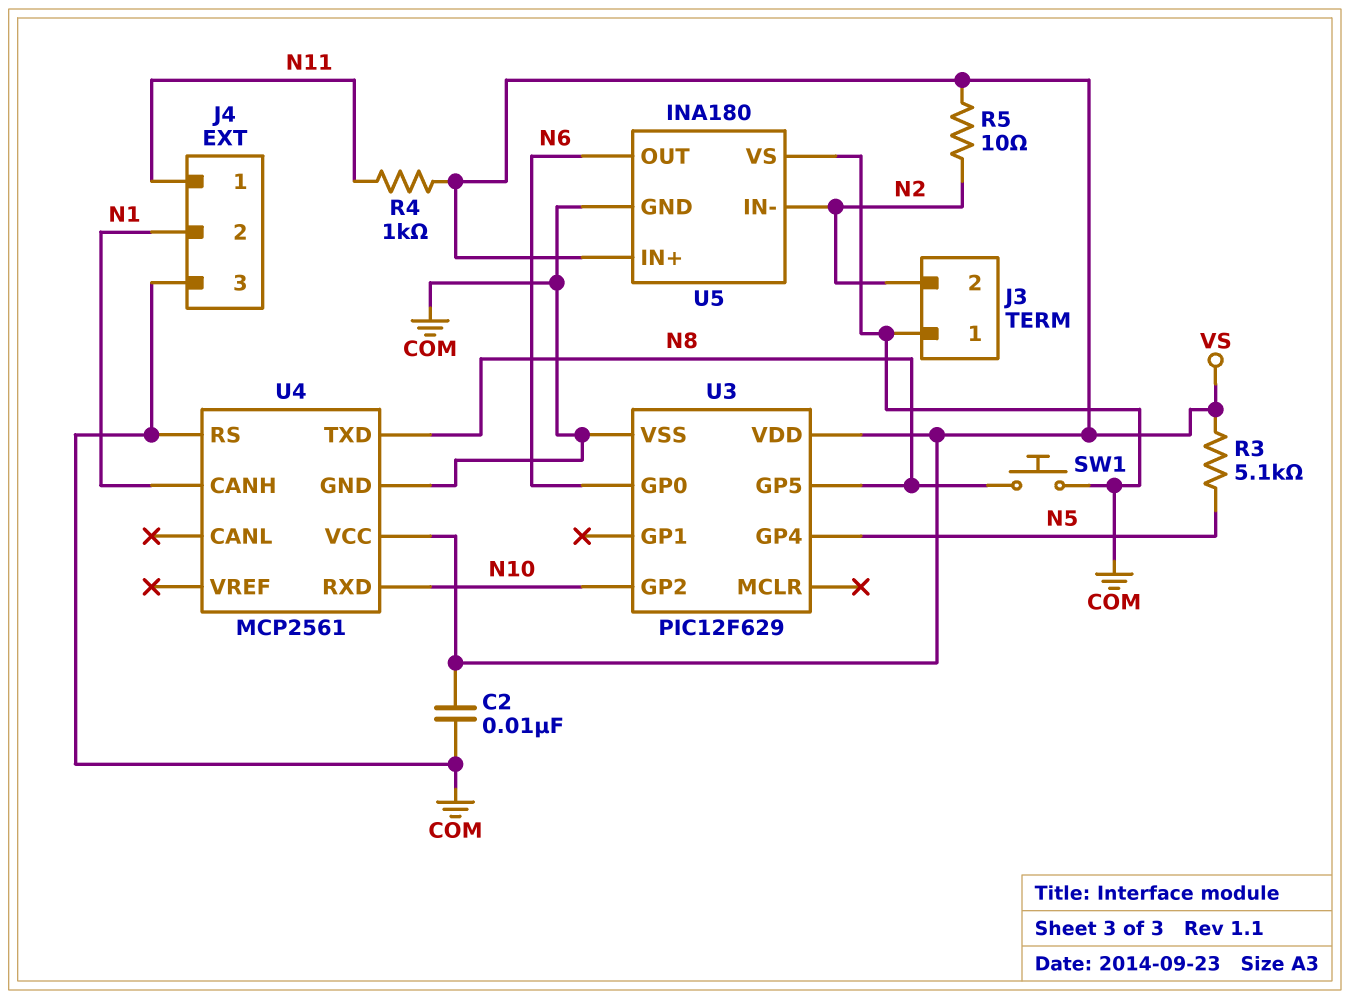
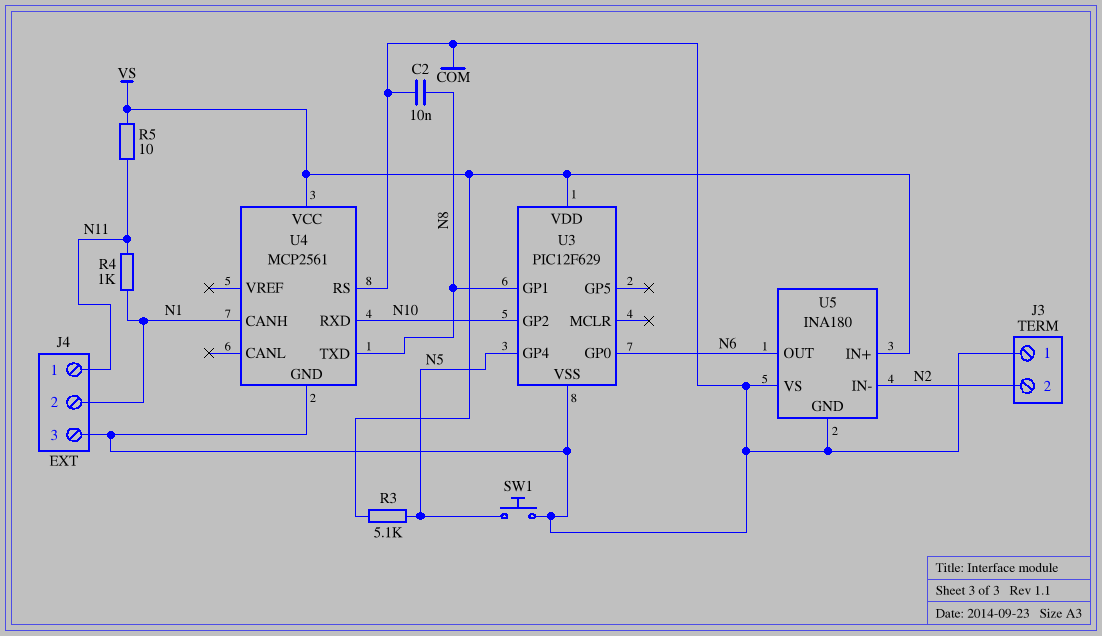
C2: 10nF (COM, VS) -> 10nF (COM, N8)
R4: 1k (N11, VS) -> 1k (N1, N11)
R5: 10 (N2, VS) -> 10 (N11, VS)
SW1: button (COM, N8) -> button (COM, N5)
U3 pin GP1: none -> N8
U3 pin GP5: N8 -> none

